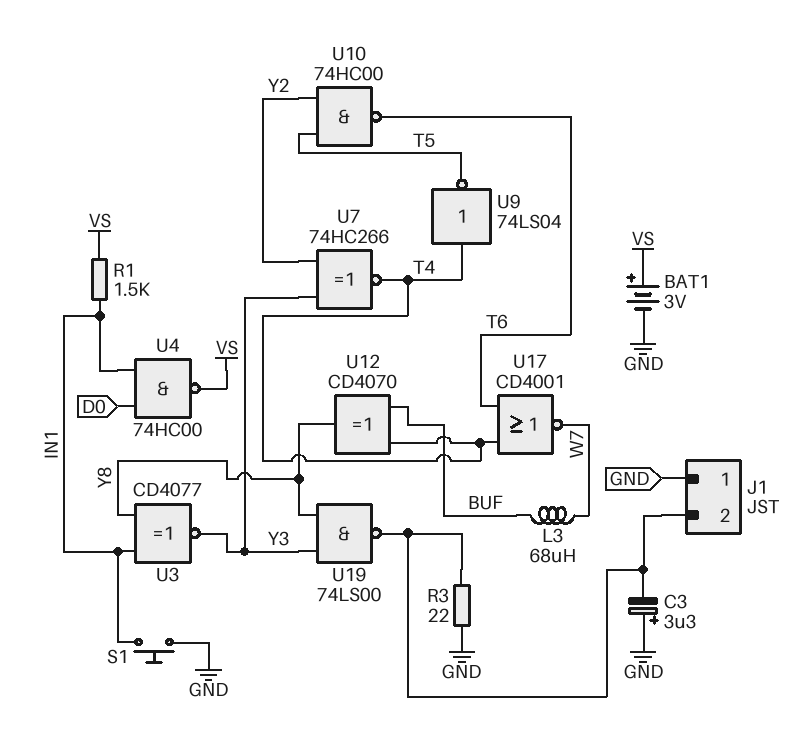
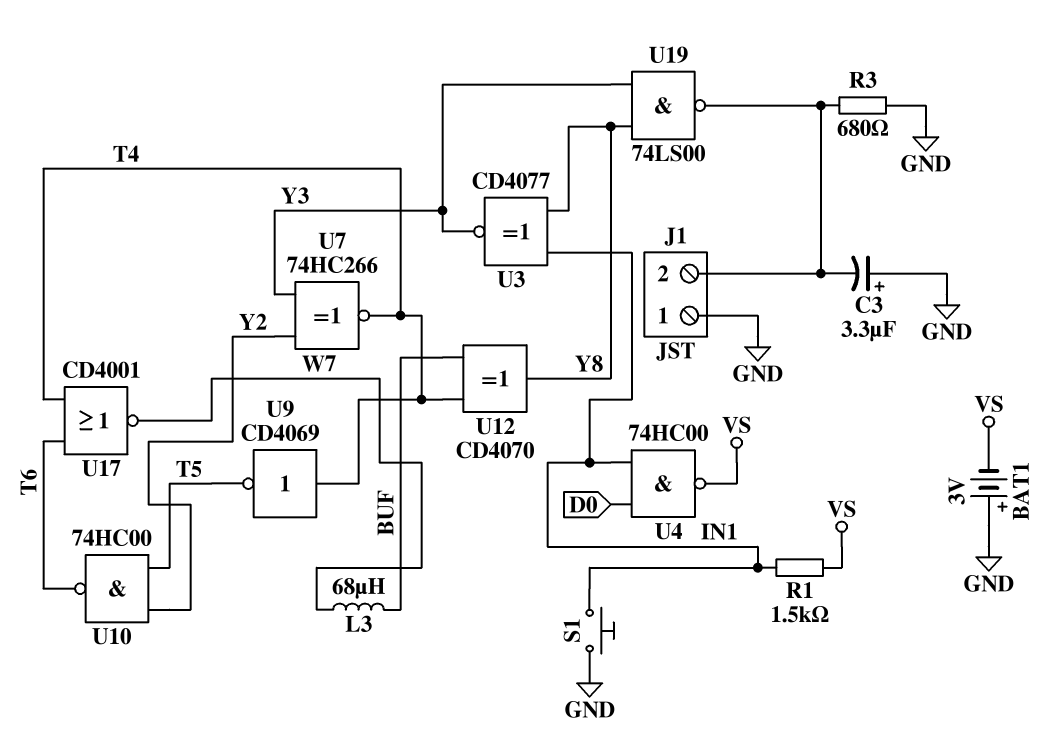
BAT1: 3V (plus VS, minus GND) -> 3V (plus GND, minus VS)
R3: 22 (GND, J1/2) -> 680 (GND, J1/2)
U9: NOT 74LS04 (in T4, out T5) -> NOT CD4069 (in T4, out T5)

